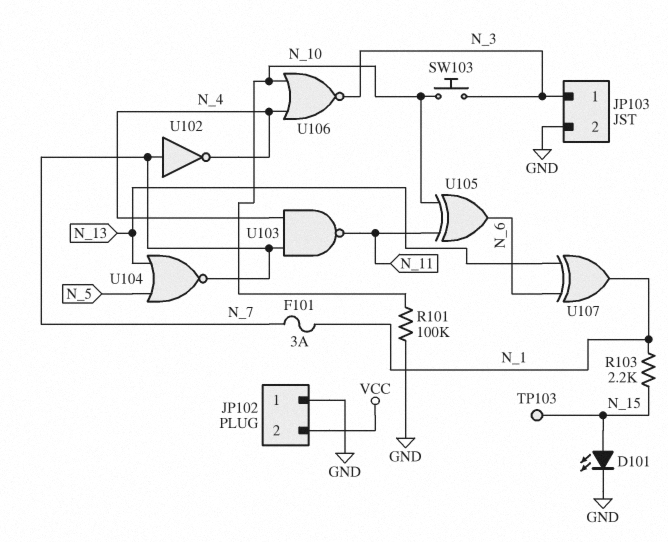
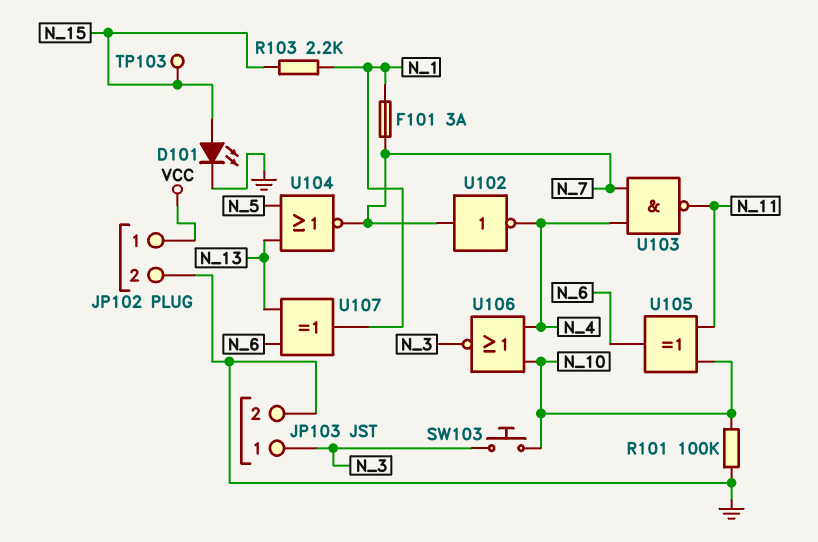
JP102 pin 1: GND -> VCC
JP102 pin 2: VCC -> GND

